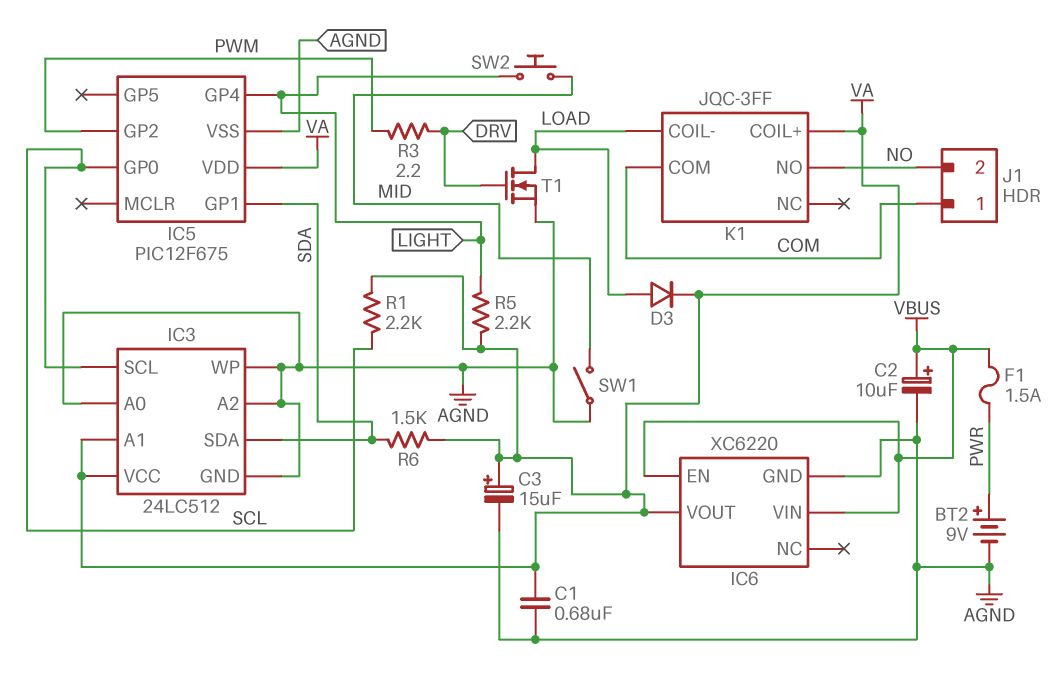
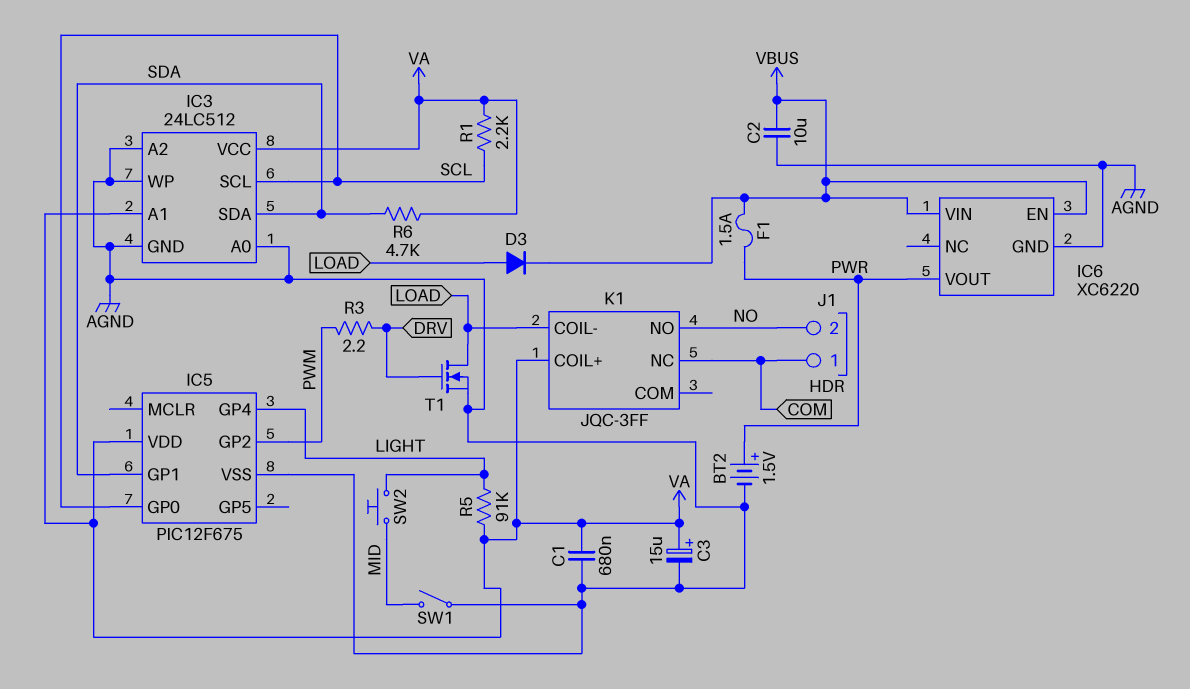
BT2: 9V (plus PWR, minus AGND) -> 1.5V (plus PWR, minus AGND)
C2: 10uF (plus VBUS, minus AGND) -> 10uF (AGND, VBUS)
D3: diode (A LOAD, K VA) -> diode (A LOAD, K VBUS)
IC6 pin VOUT: VA -> PWR
K1 pin COM: COM -> none
K1 pin NC: none -> COM
R5: 2.2k (LIGHT, VA) -> 91k (LIGHT, VA)
R6: 1.5k (SDA, VA) -> 4.7k (SDA, VA)

